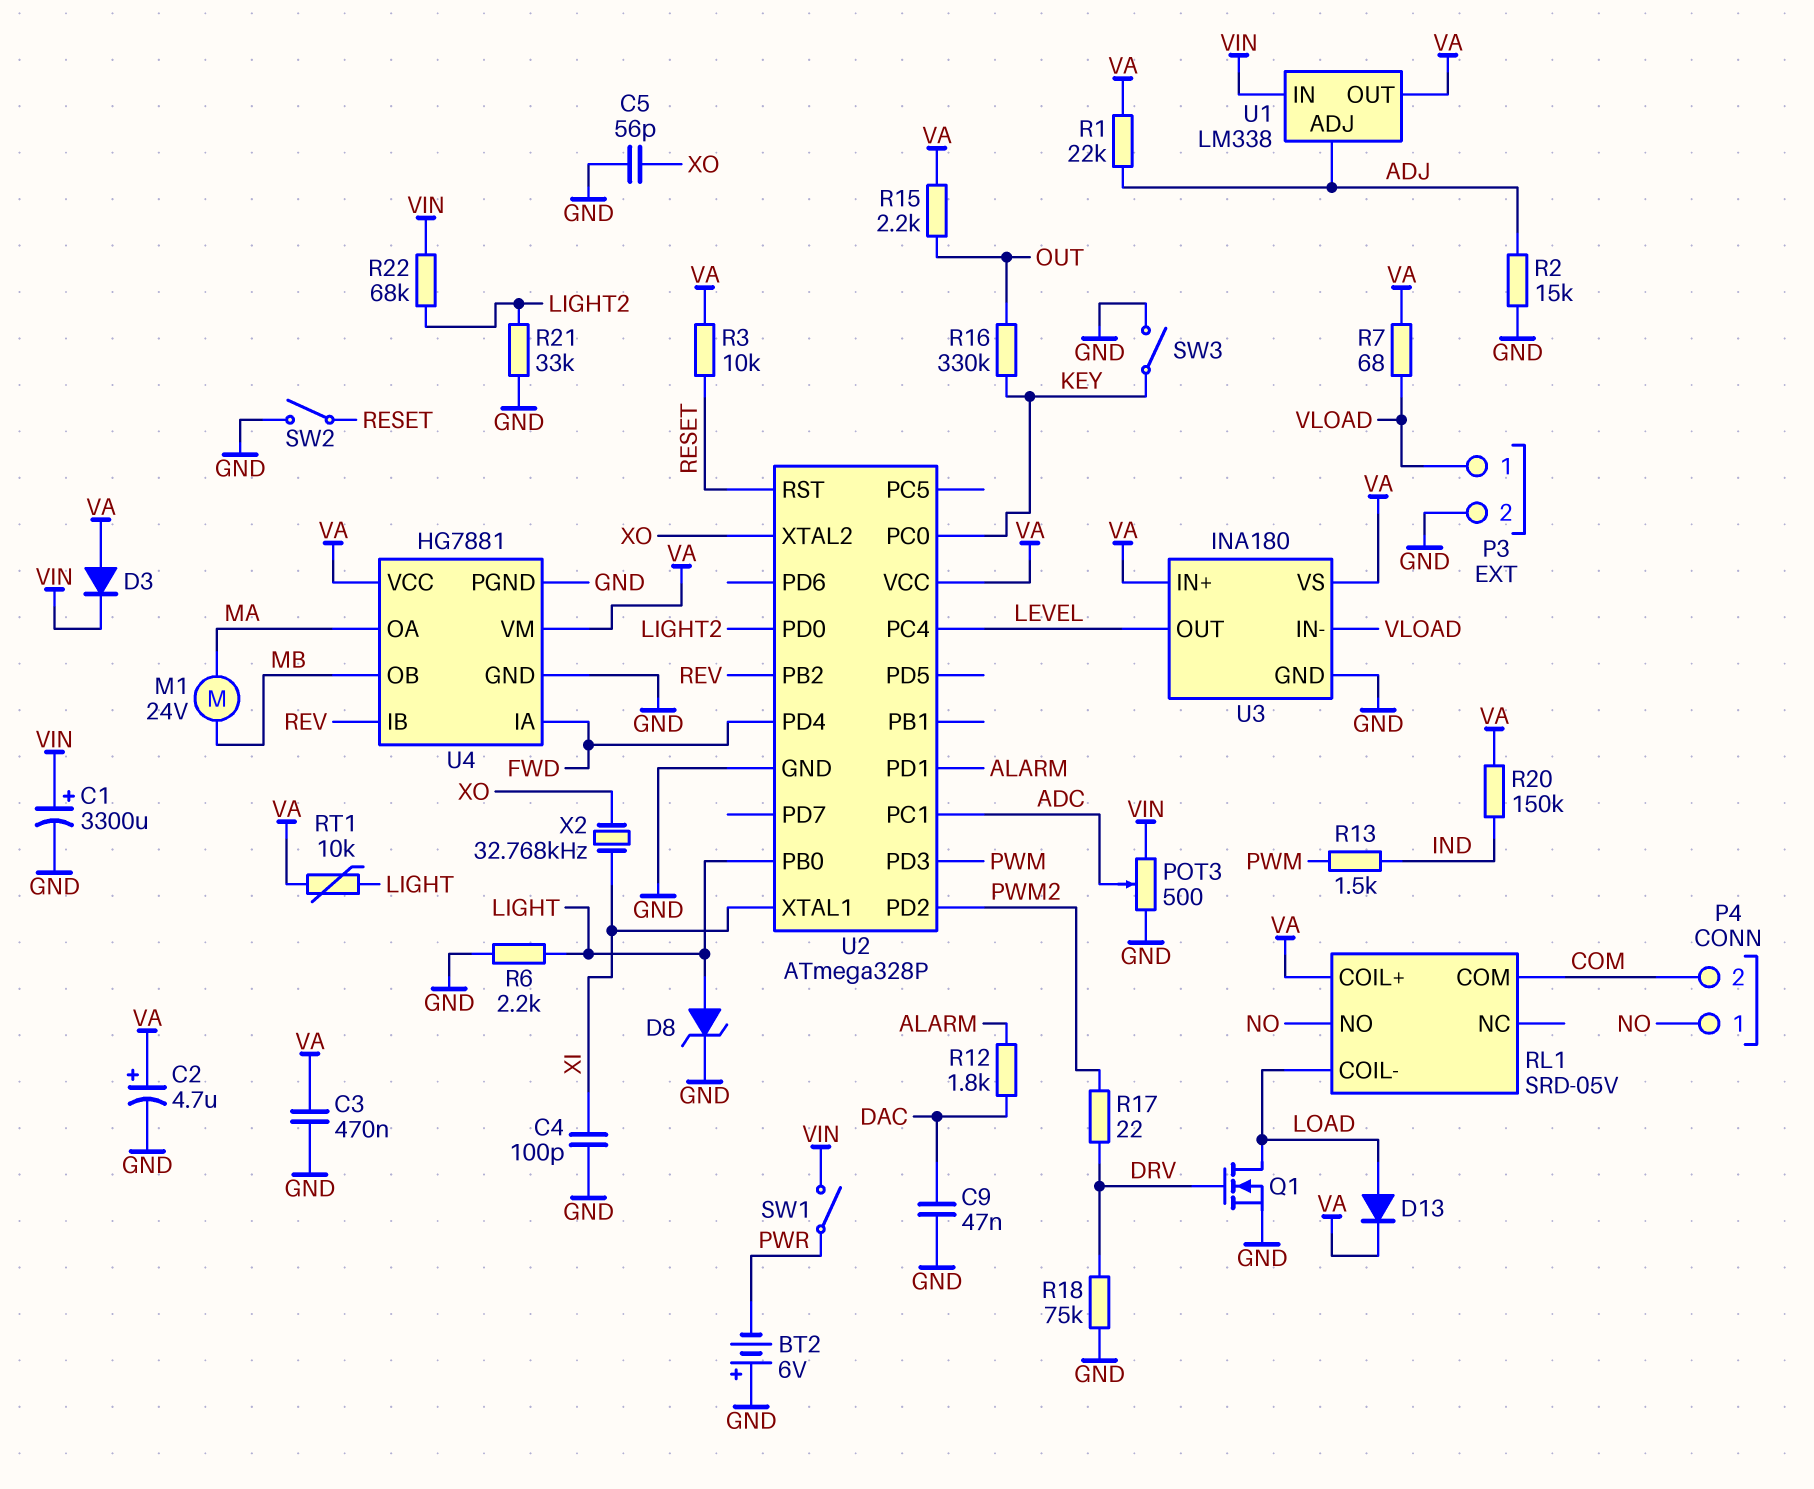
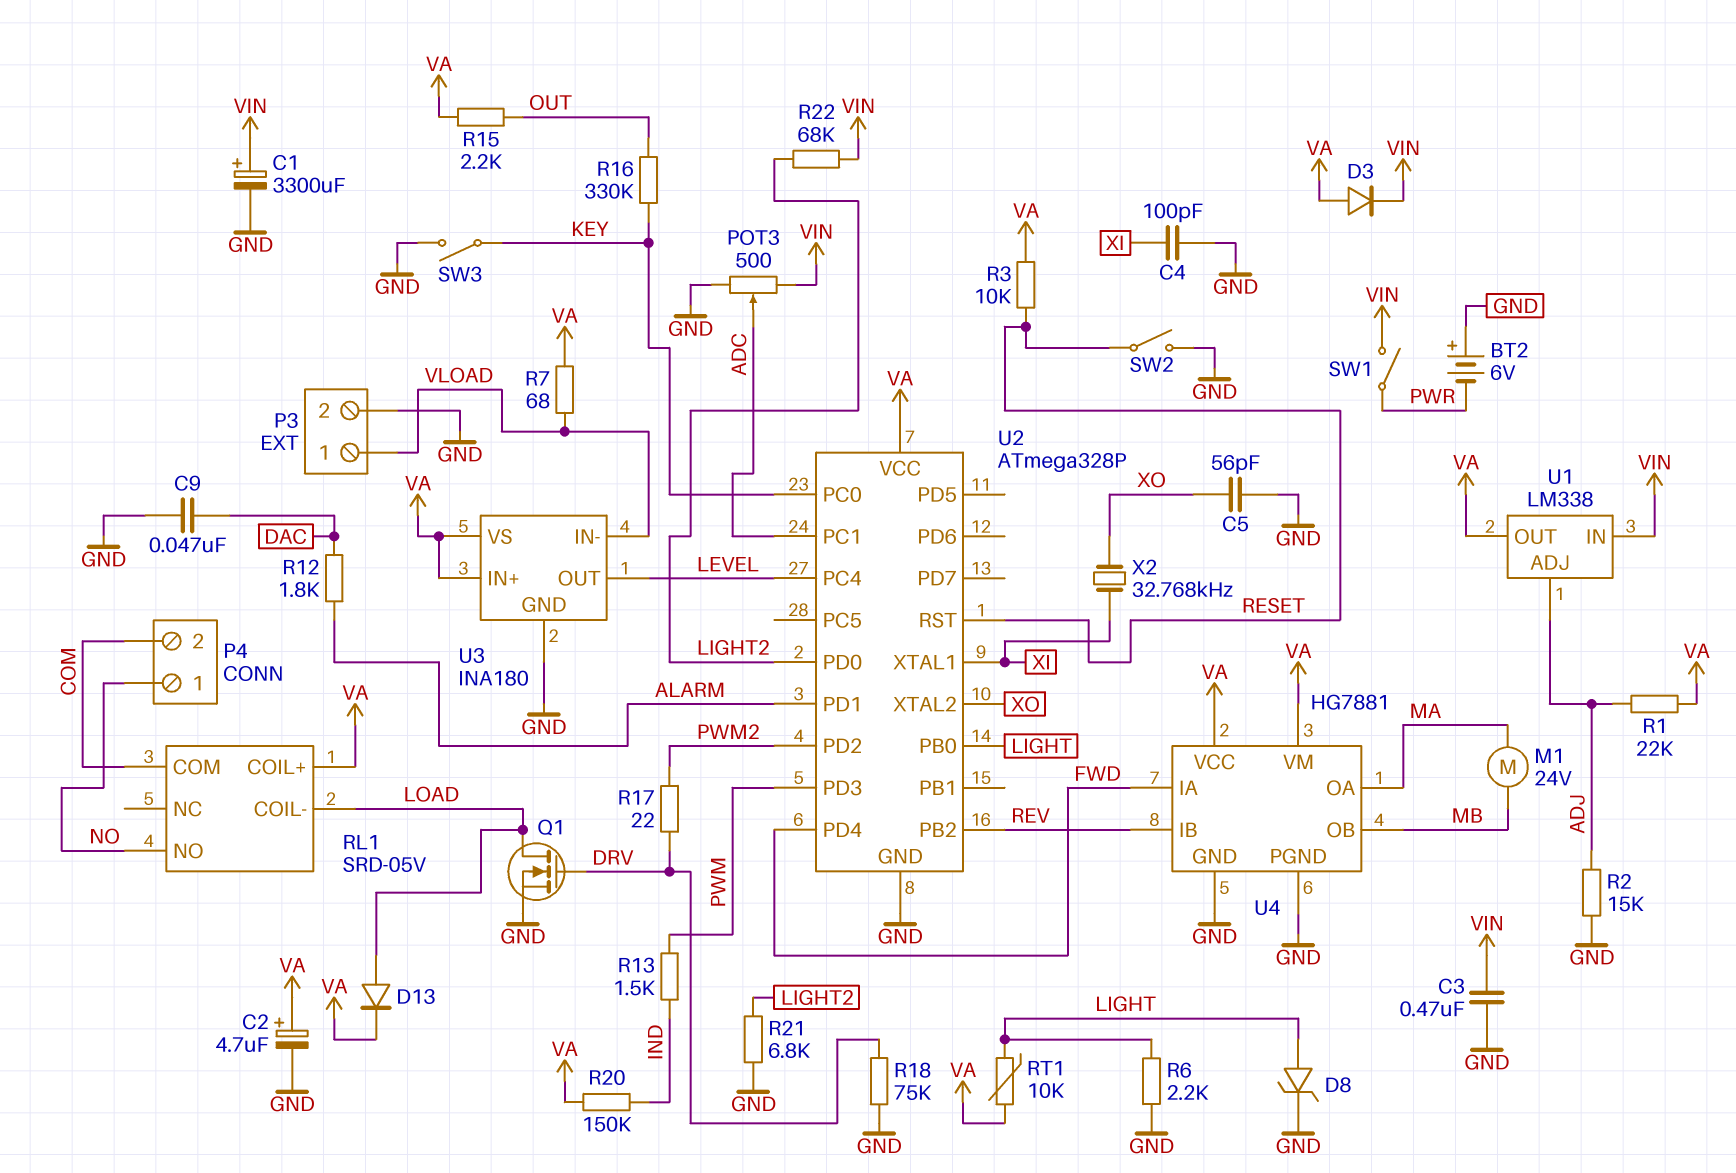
C3: 470nF (GND, VA) -> 470nF (GND, VIN)
R21: 33k (GND, LIGHT2) -> 6.8k (GND, LIGHT2)

